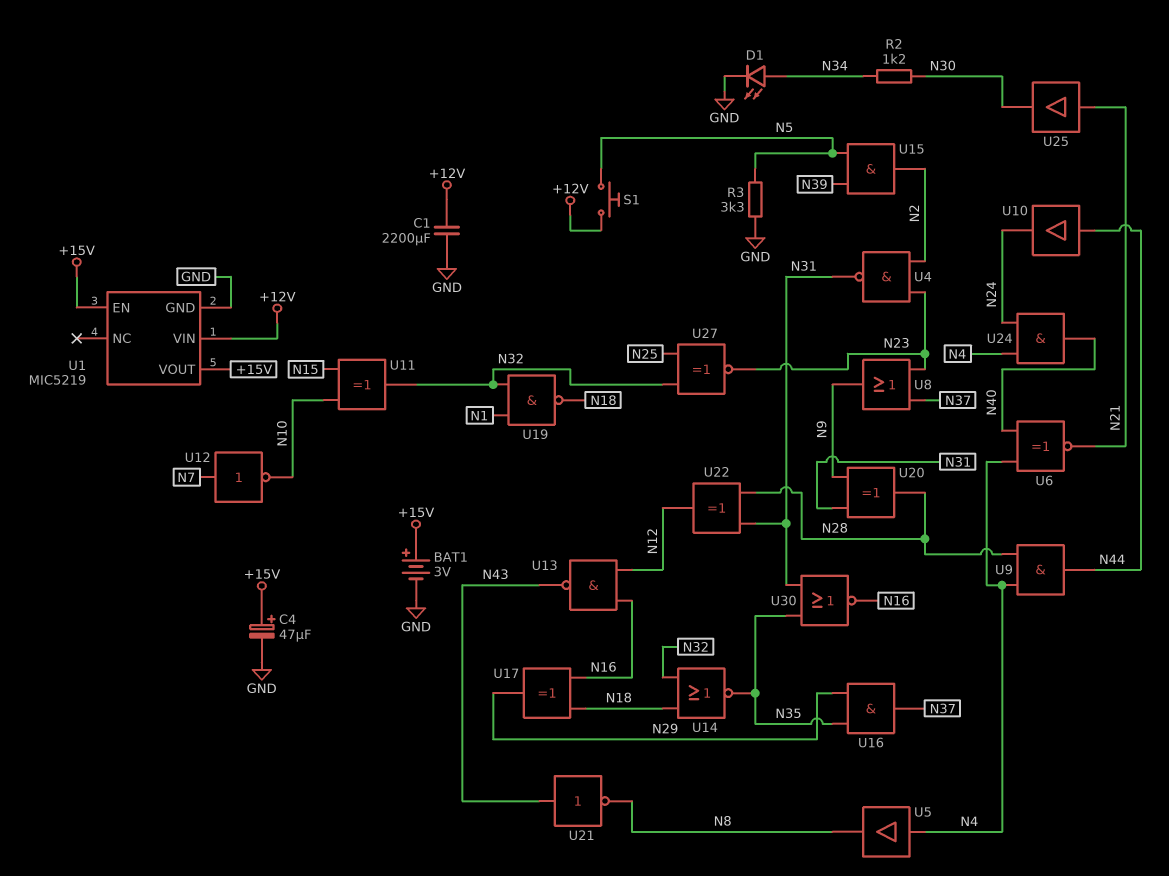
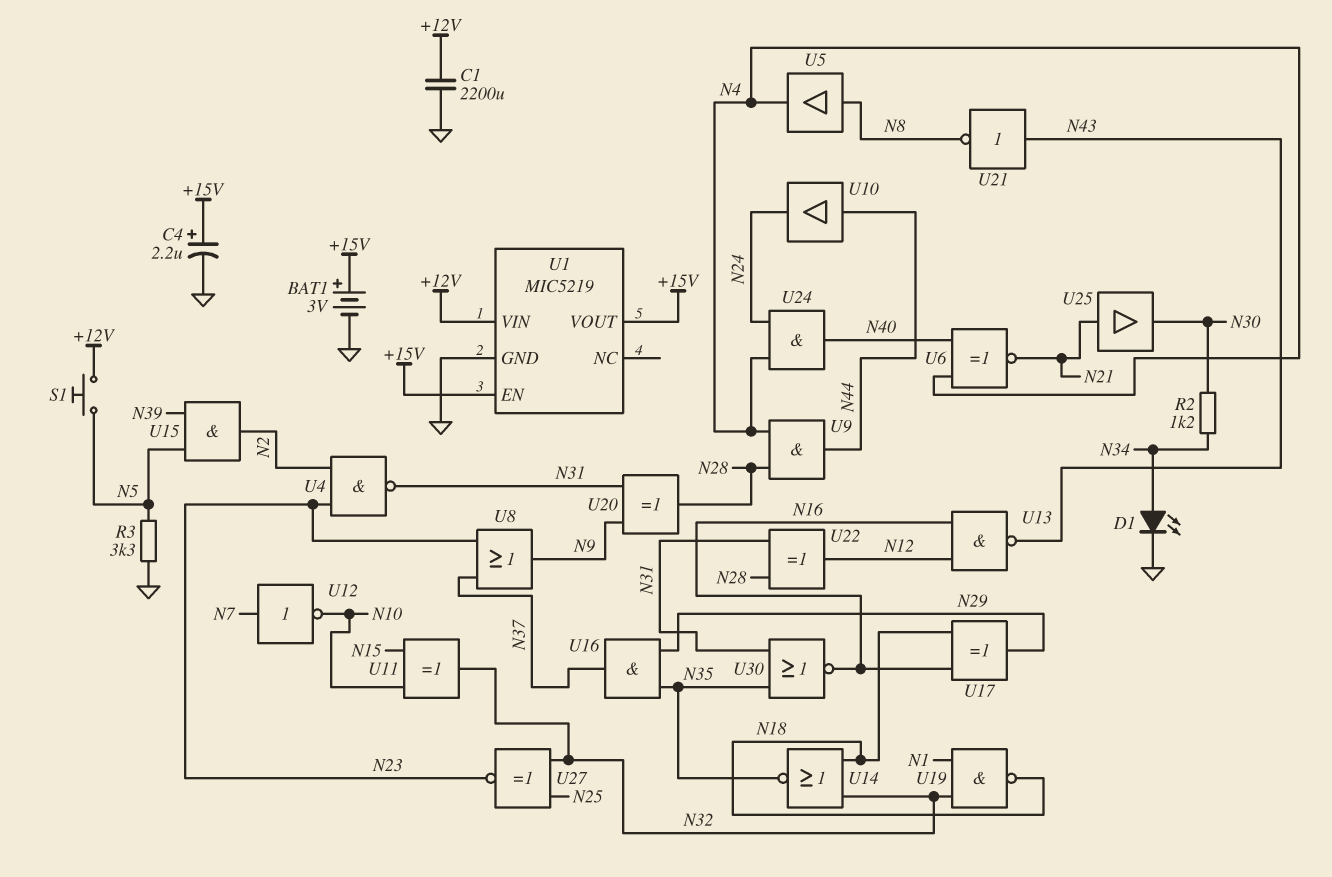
C4: 47uF (plus +15V, minus GND) -> 2.2uF (plus +15V, minus GND)
U5: buffer (in N4, out N8) -> buffer (in N8, out N4)

